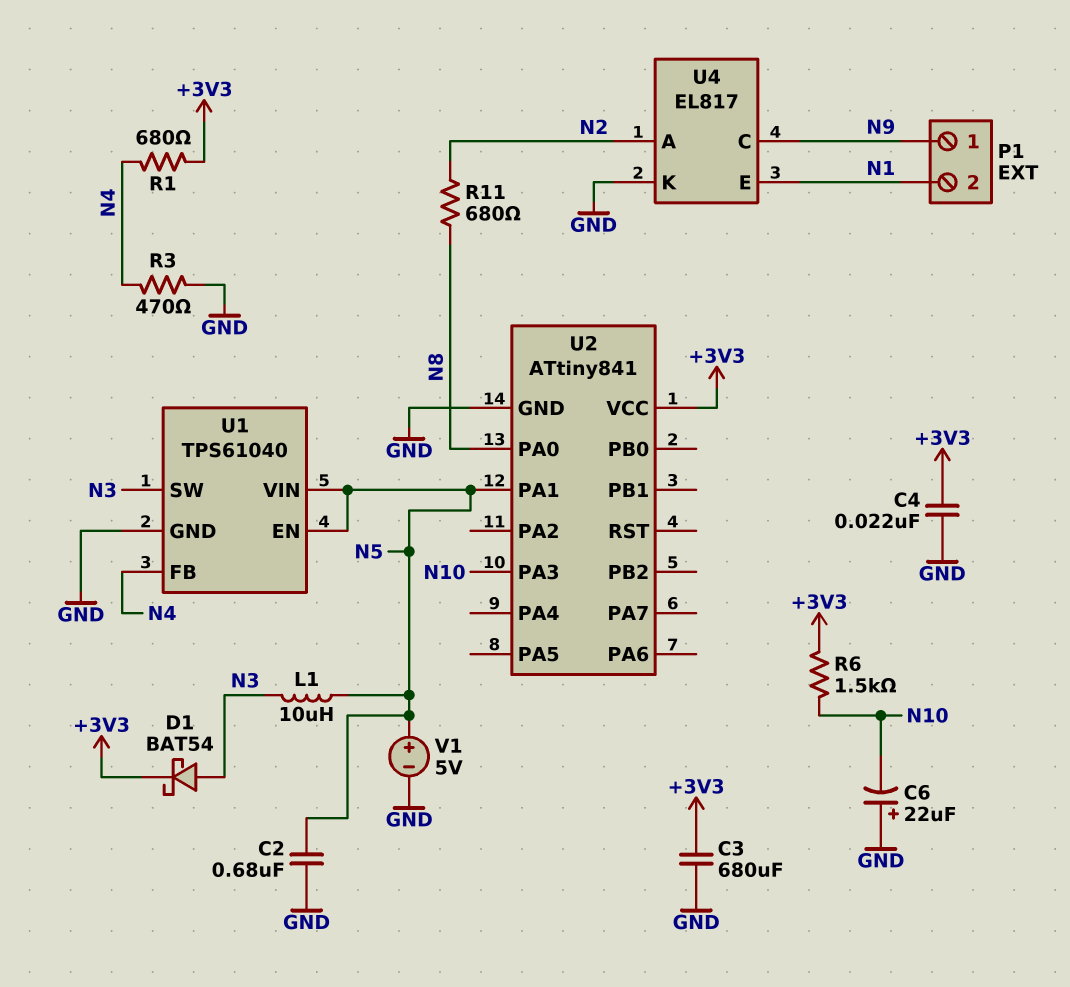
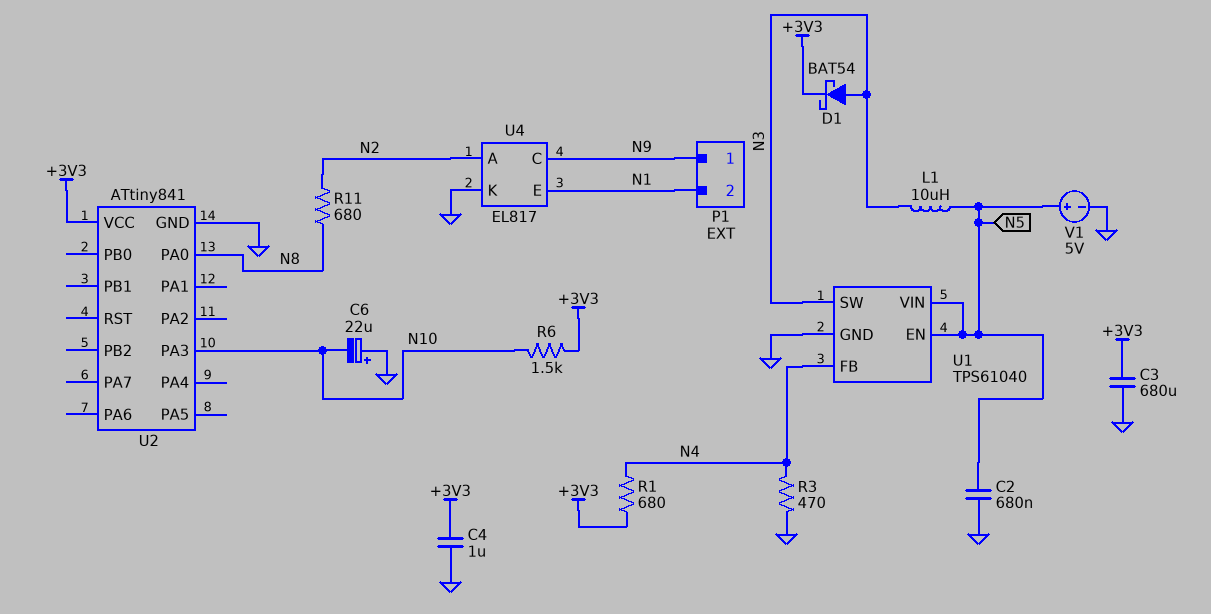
C4: 22nF (+3V3, GND) -> 1uF (+3V3, GND)
U2 pin PA1: N5 -> none

